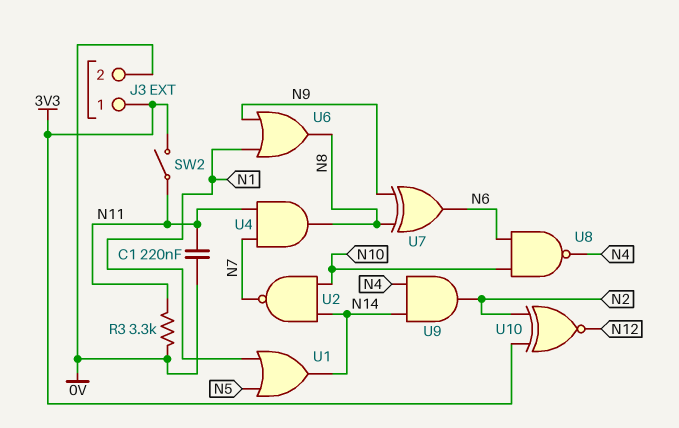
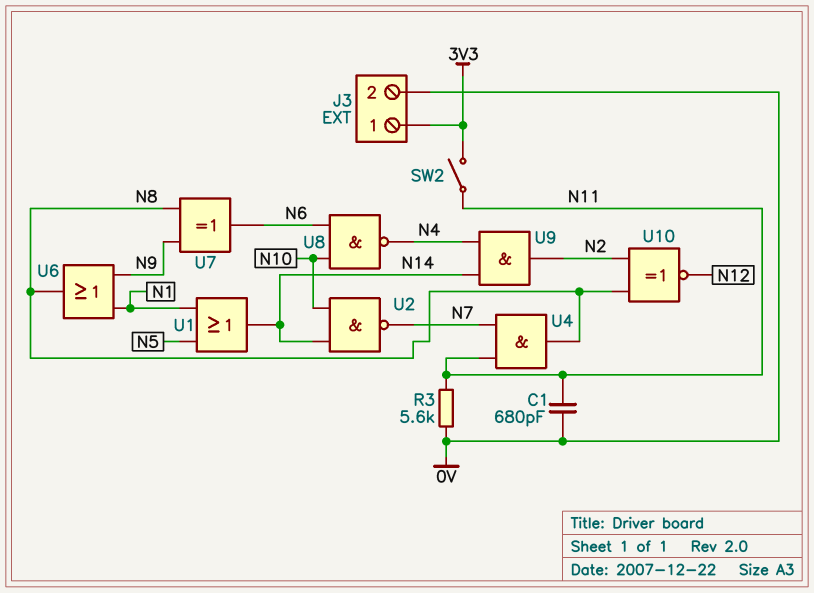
C1: 220nF (0V, N11) -> 680pF (0V, N11)
R3: 3.3k (0V, N11) -> 5.6k (0V, N11)
U10: XNOR (in 3V3, in N2, out N12) -> XNOR (in N2, in N8, out N12)

